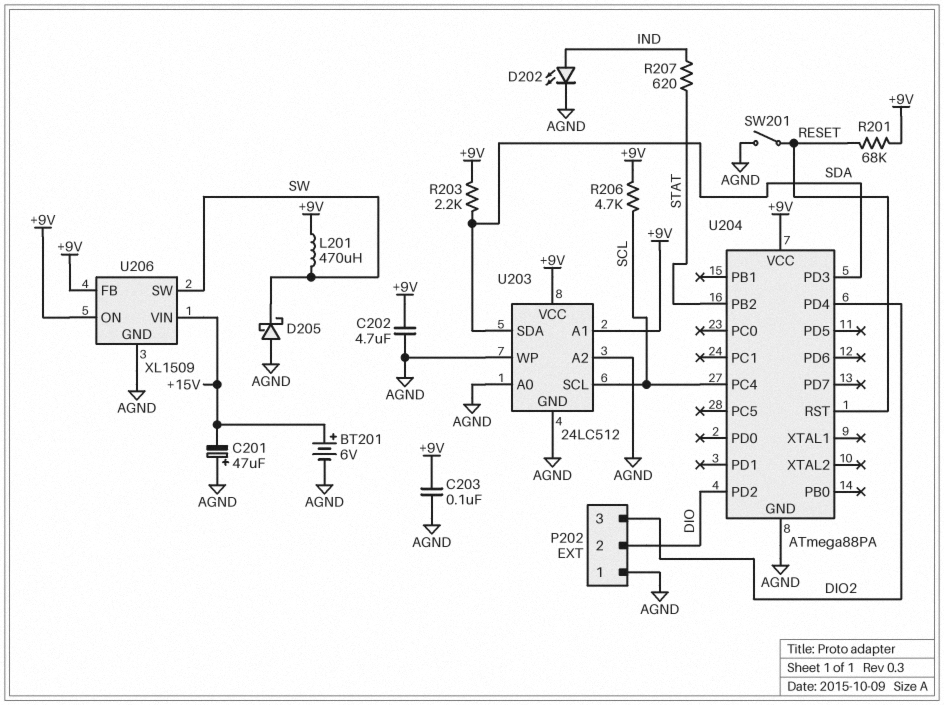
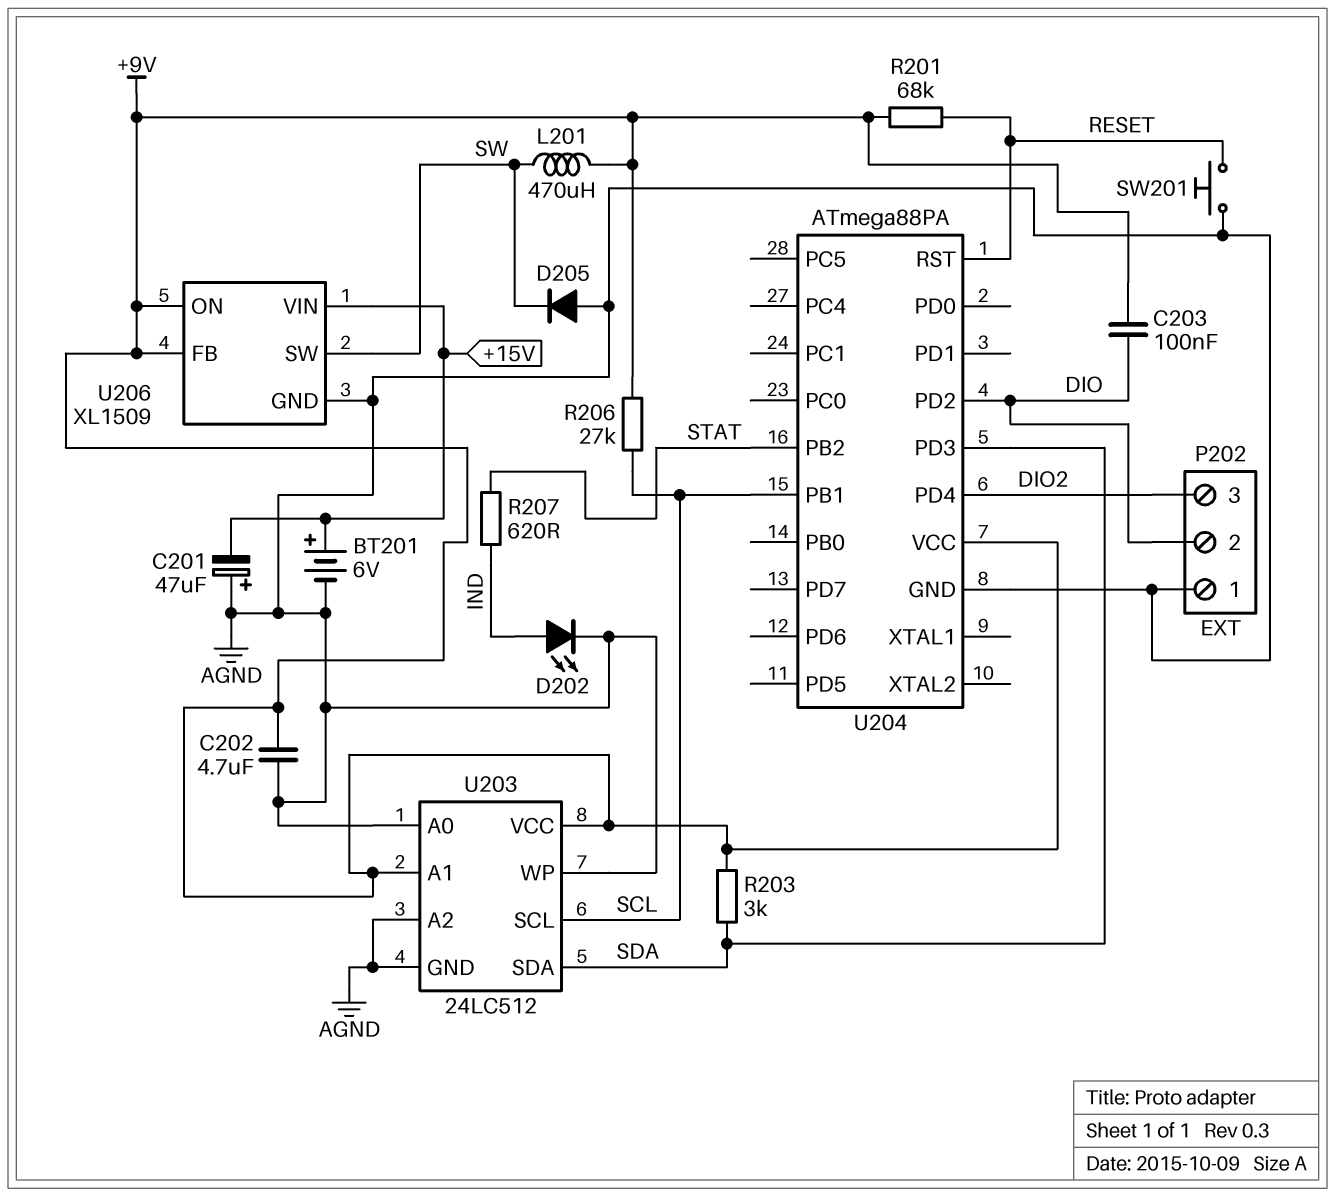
C203: 100nF (+9V, AGND) -> 100nF (+9V, DIO)
D205: schottky (A AGND, K SW) -> diode (A AGND, K SW)
R203: 2.2k (+9V, SDA) -> 3k (+9V, SDA)
R206: 4.7k (+9V, SCL) -> 27k (+9V, SCL)
SW201: switch (AGND, RESET) -> button (AGND, RESET)
U204 pin PB1: none -> SCL
U204 pin PC4: SCL -> none

